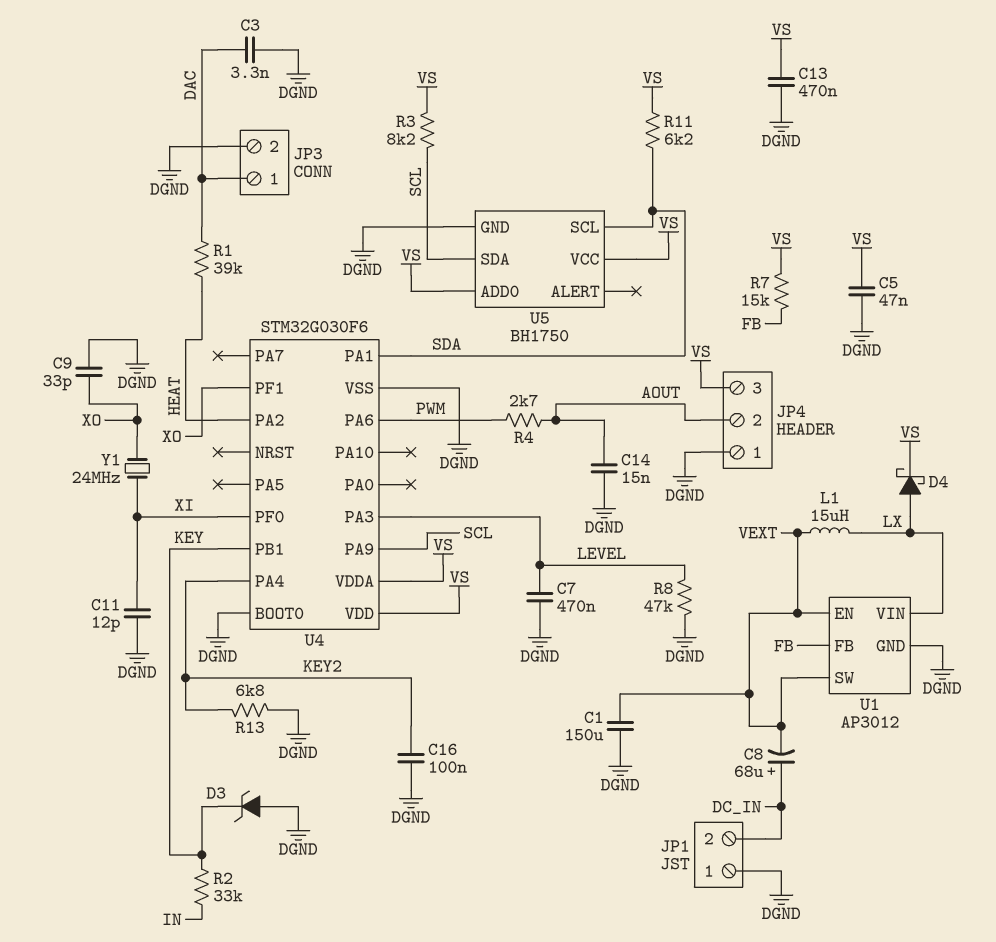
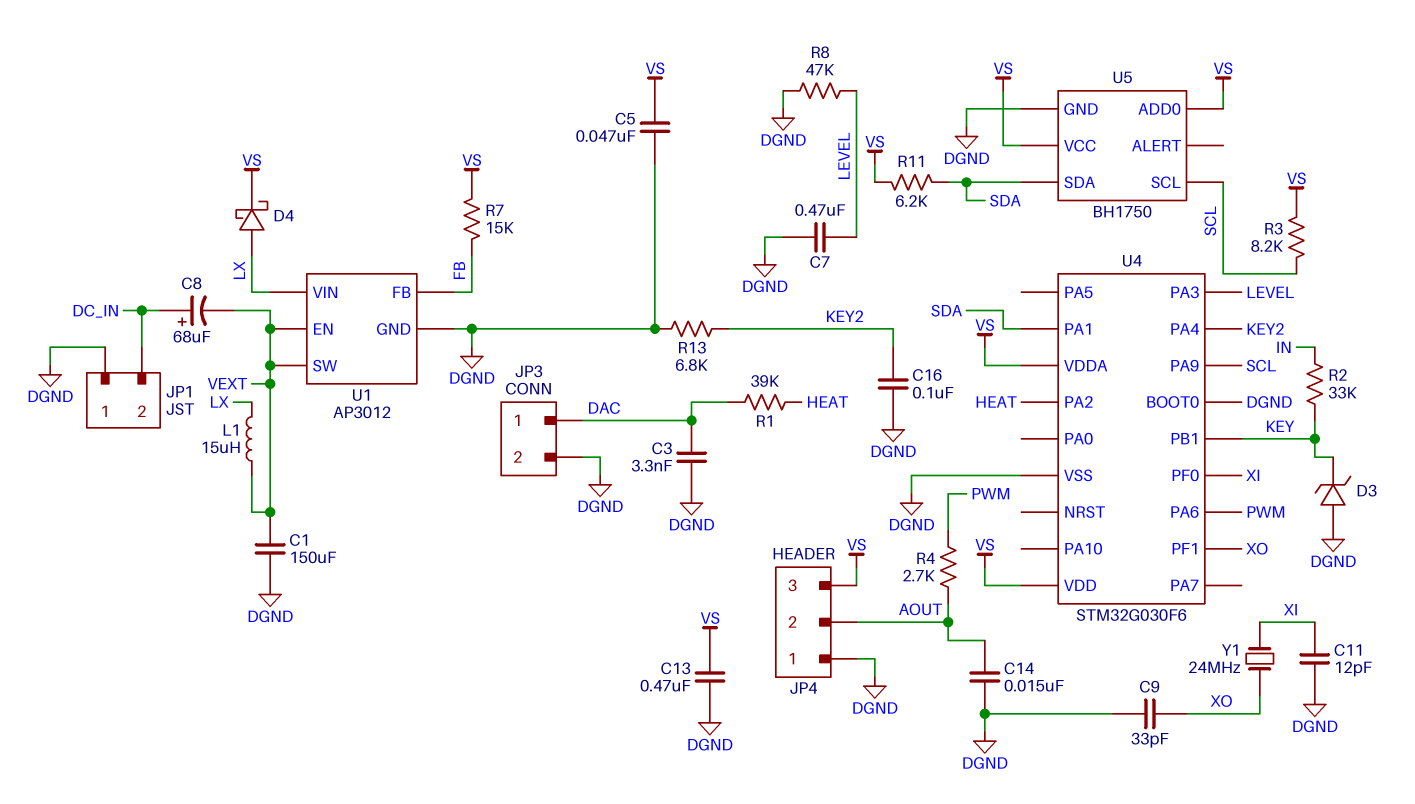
U5 pin SCL: SDA -> SCL
U5 pin SDA: SCL -> SDA

